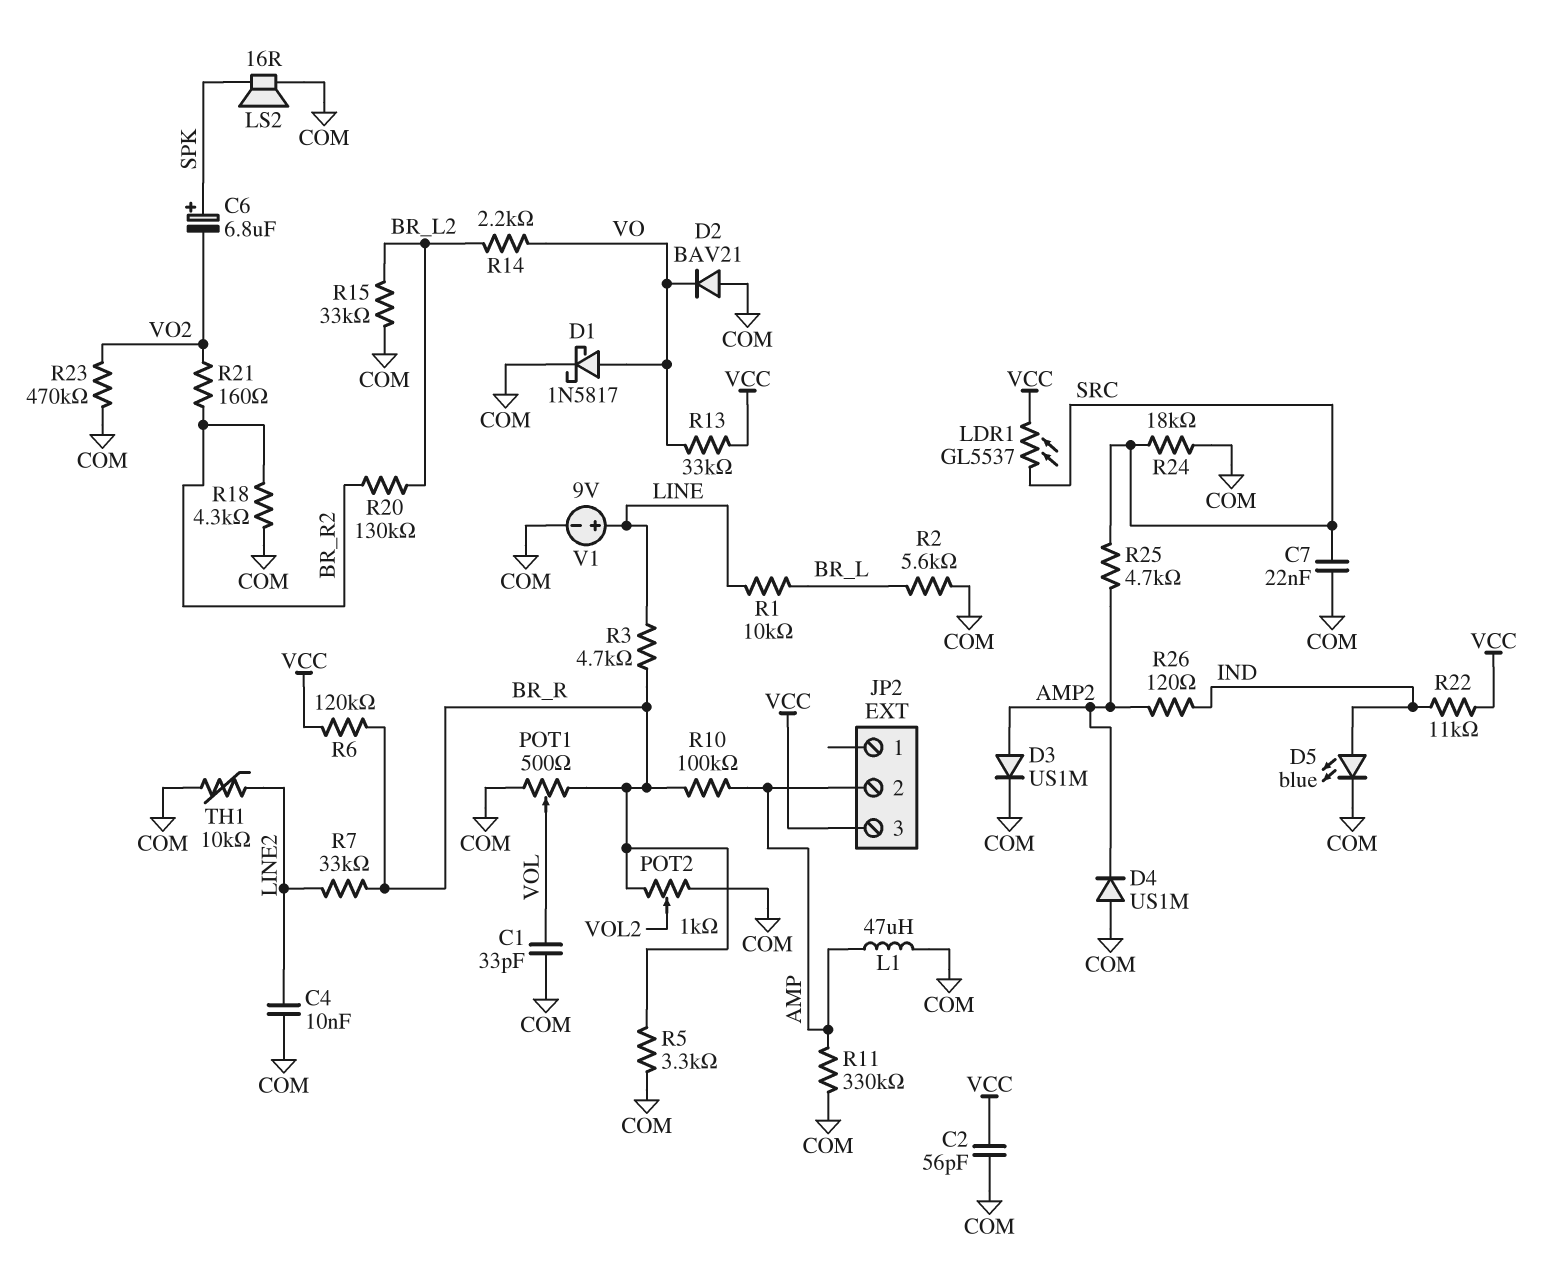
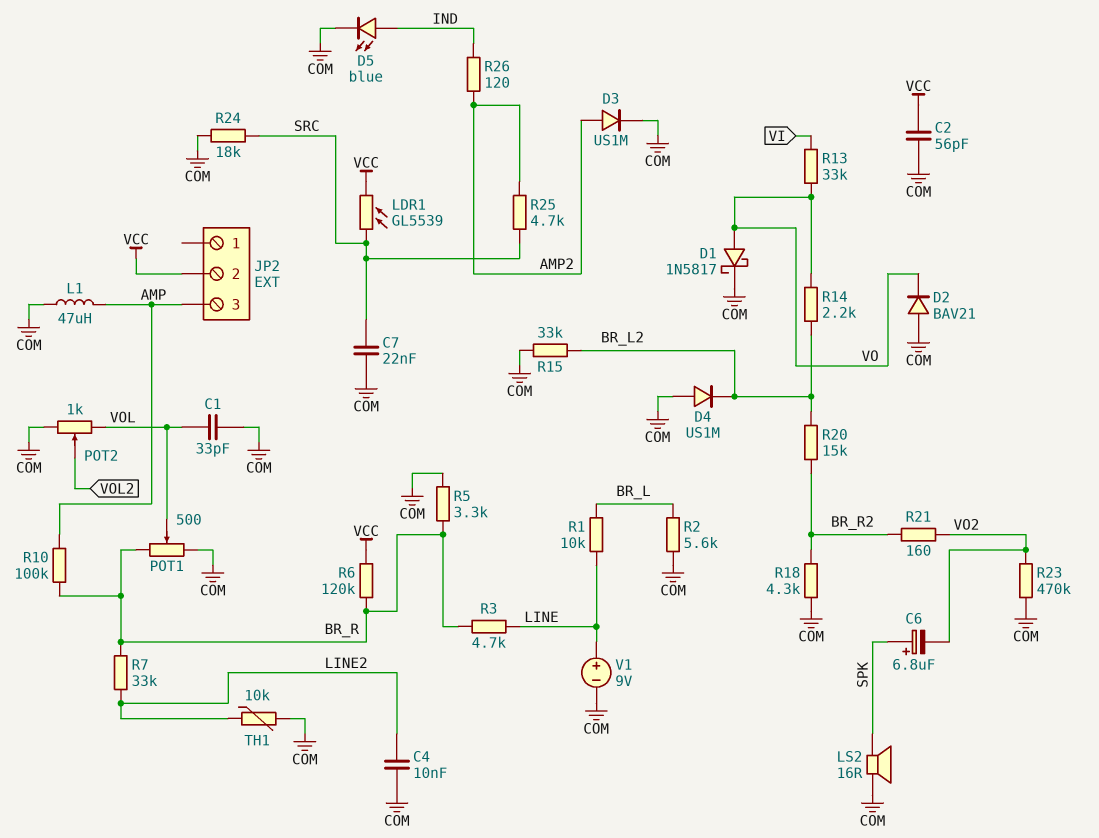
D4: diode US1M (A COM, K AMP2) -> diode US1M (A COM, K BR_L2)
JP2 pin 2: AMP -> VCC
JP2 pin 3: VCC -> AMP
LDR1: GL5537 (SRC, VCC) -> GL5539 (SRC, VCC)
POT2: 1k (BR_R, COM, wiper VOL2) -> 1k (COM, VOL, wiper VOL2)
R11: 330k (AMP, COM) -> none
R13: 33k (VCC, VO) -> 33k (VI, VO)
R20: 130k (BR_L2, BR_R2) -> 15k (BR_L2, BR_R2)
R22: 11k (IND, VCC) -> none

